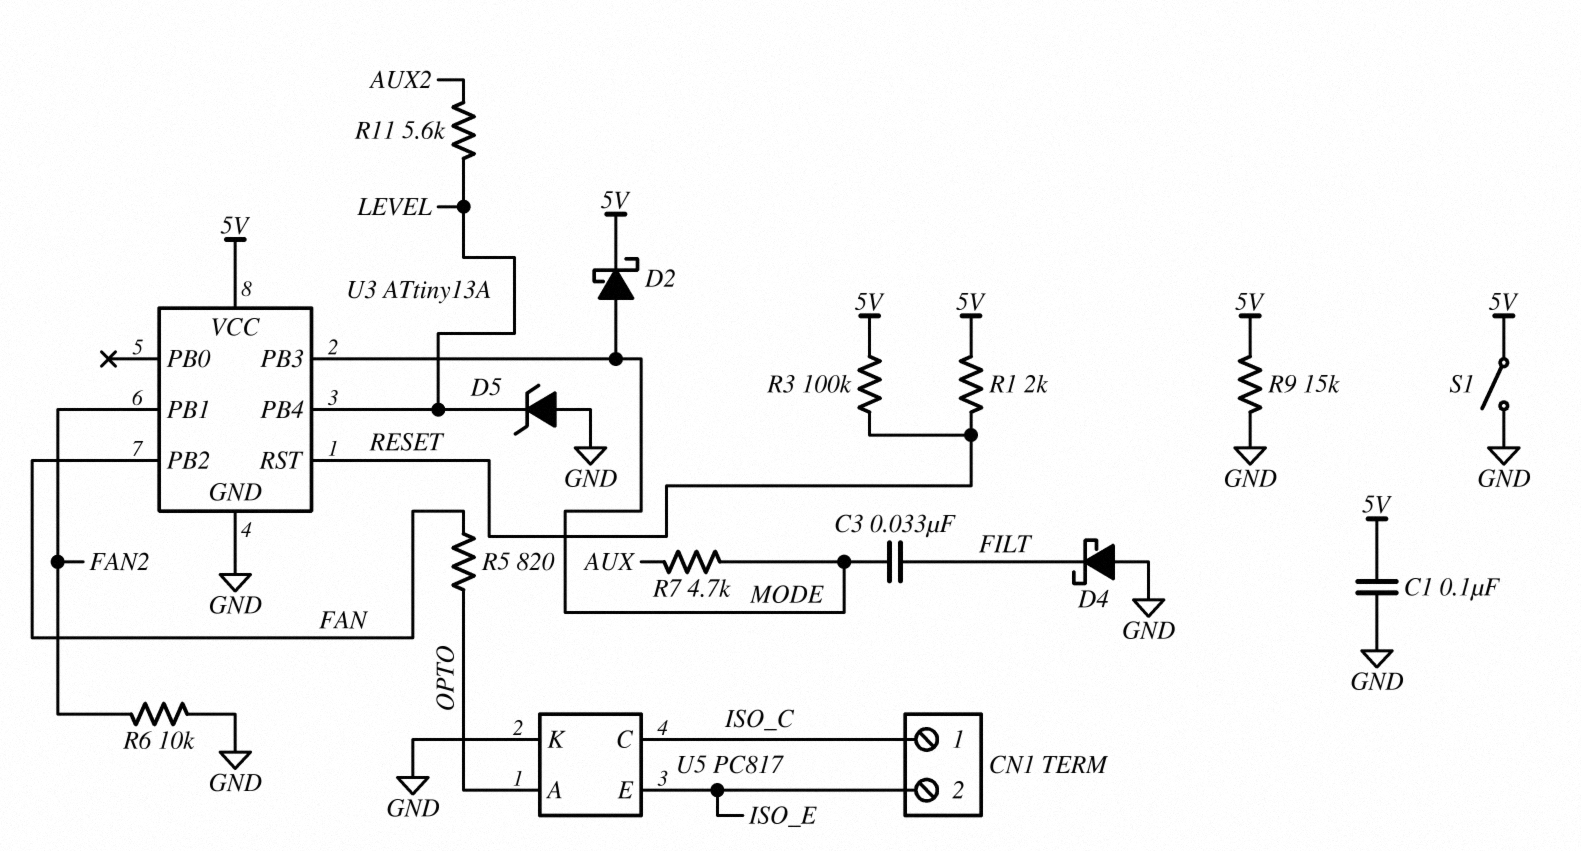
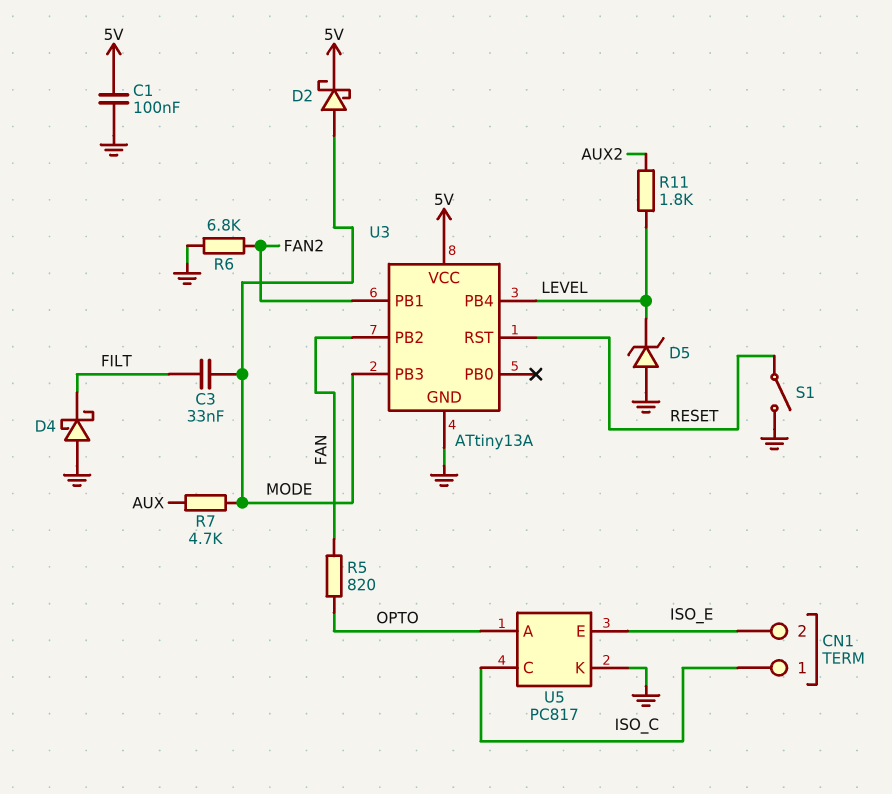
R1: 2k (5V, RESET) -> none
R3: 100k (5V, RESET) -> none
R6: 10k (FAN2, GND) -> 6.8k (FAN2, GND)
R9: 15k (5V, GND) -> none
R11: 5.6k (AUX2, LEVEL) -> 1.8k (AUX2, LEVEL)
S1: switch (5V, GND) -> switch (GND, RESET)

